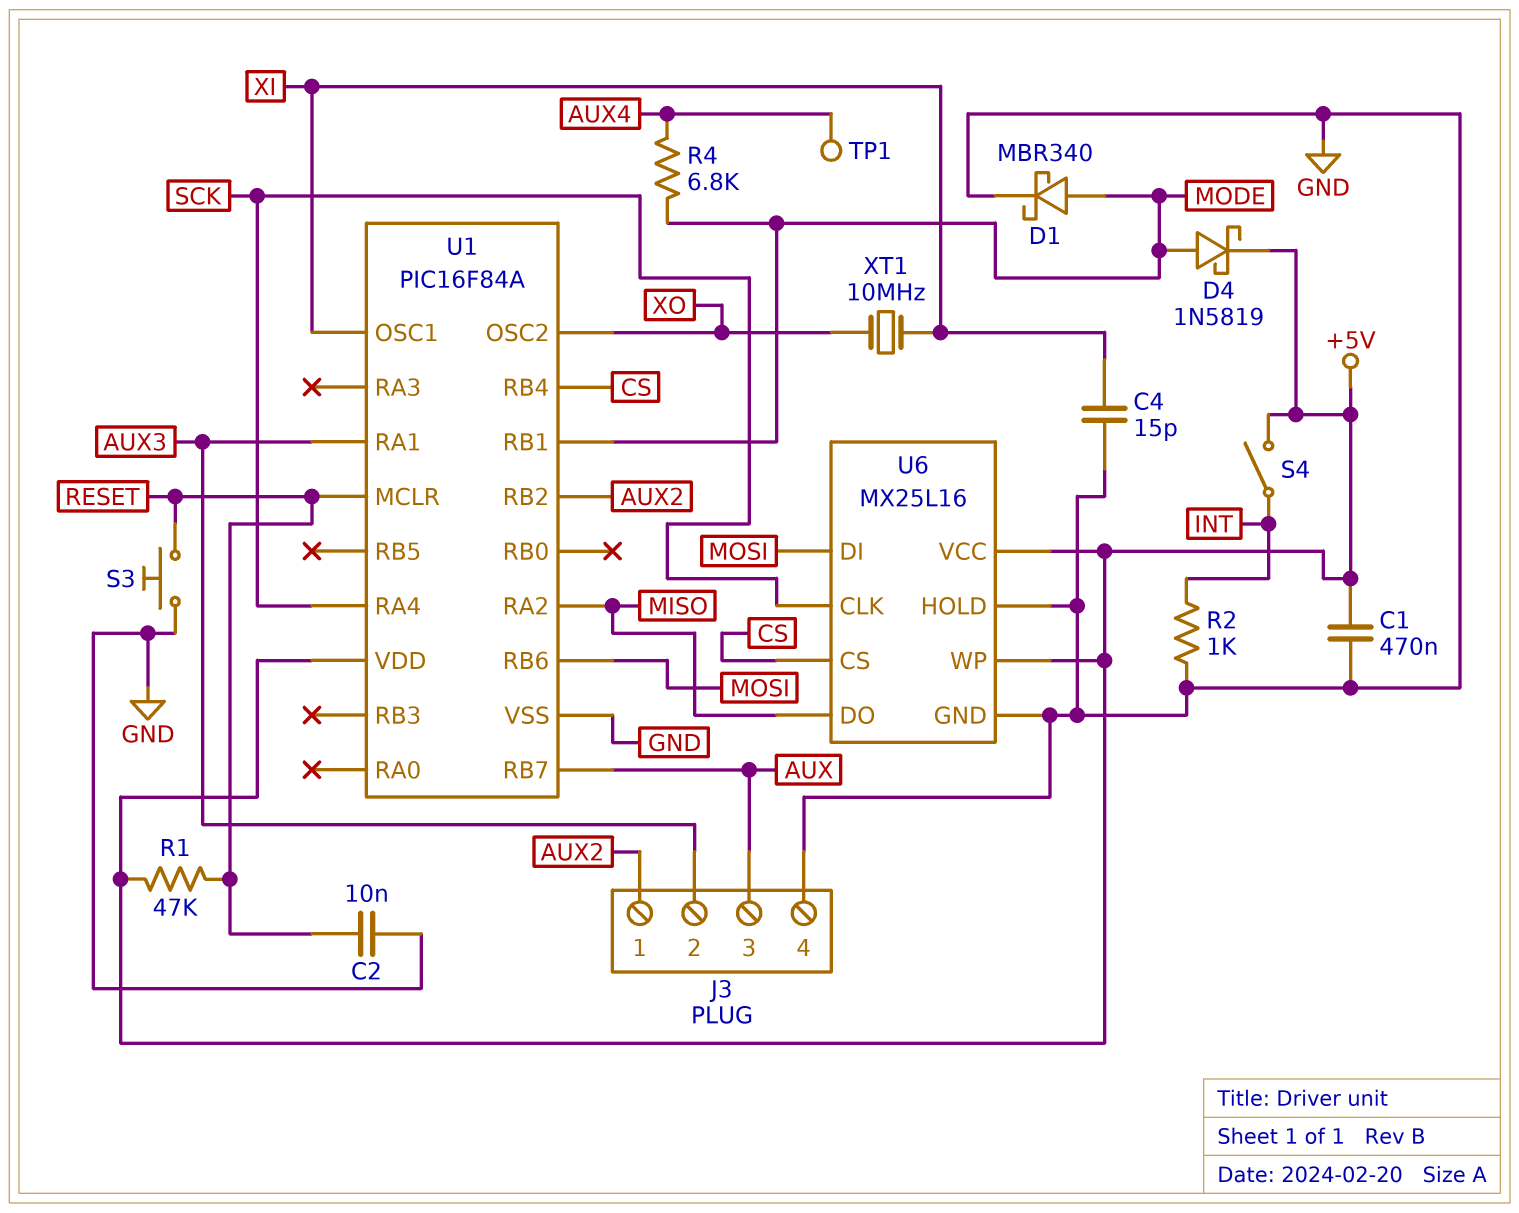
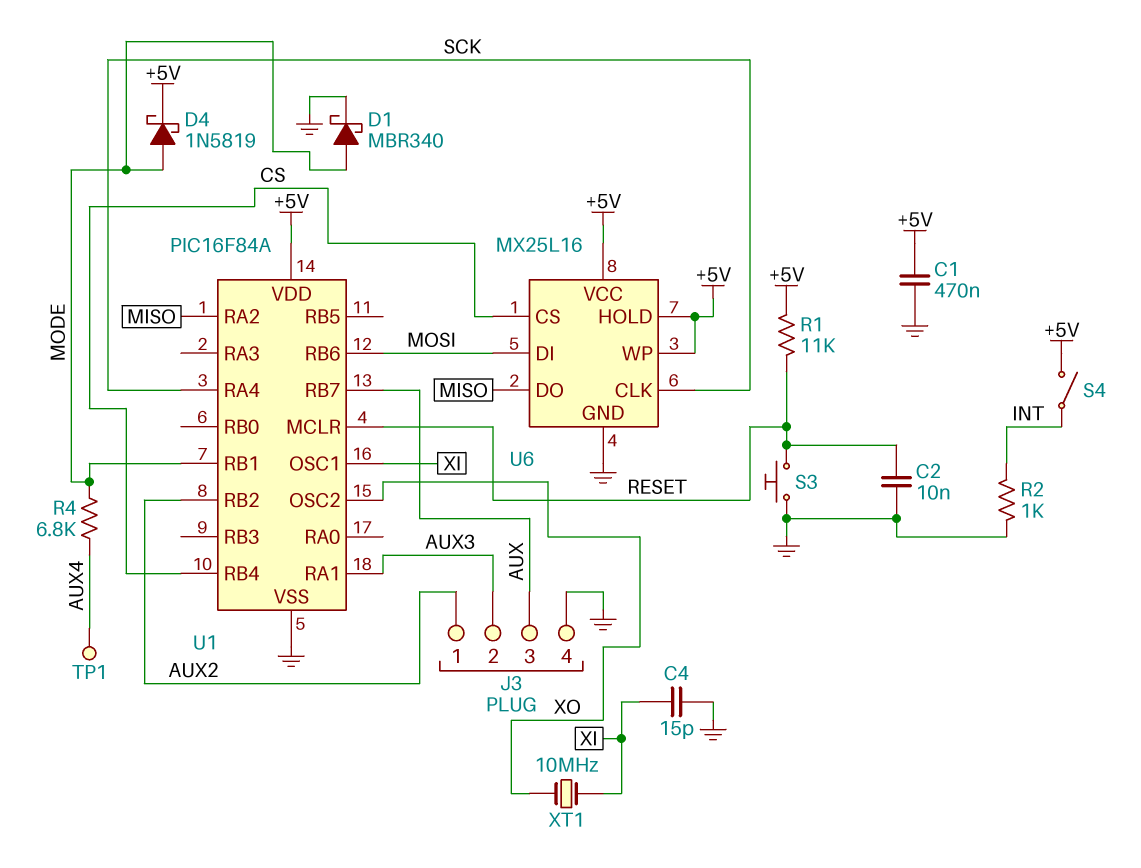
R1: 47k (+5V, RESET) -> 11k (+5V, RESET)
U6 pin HOLD: GND -> +5V

